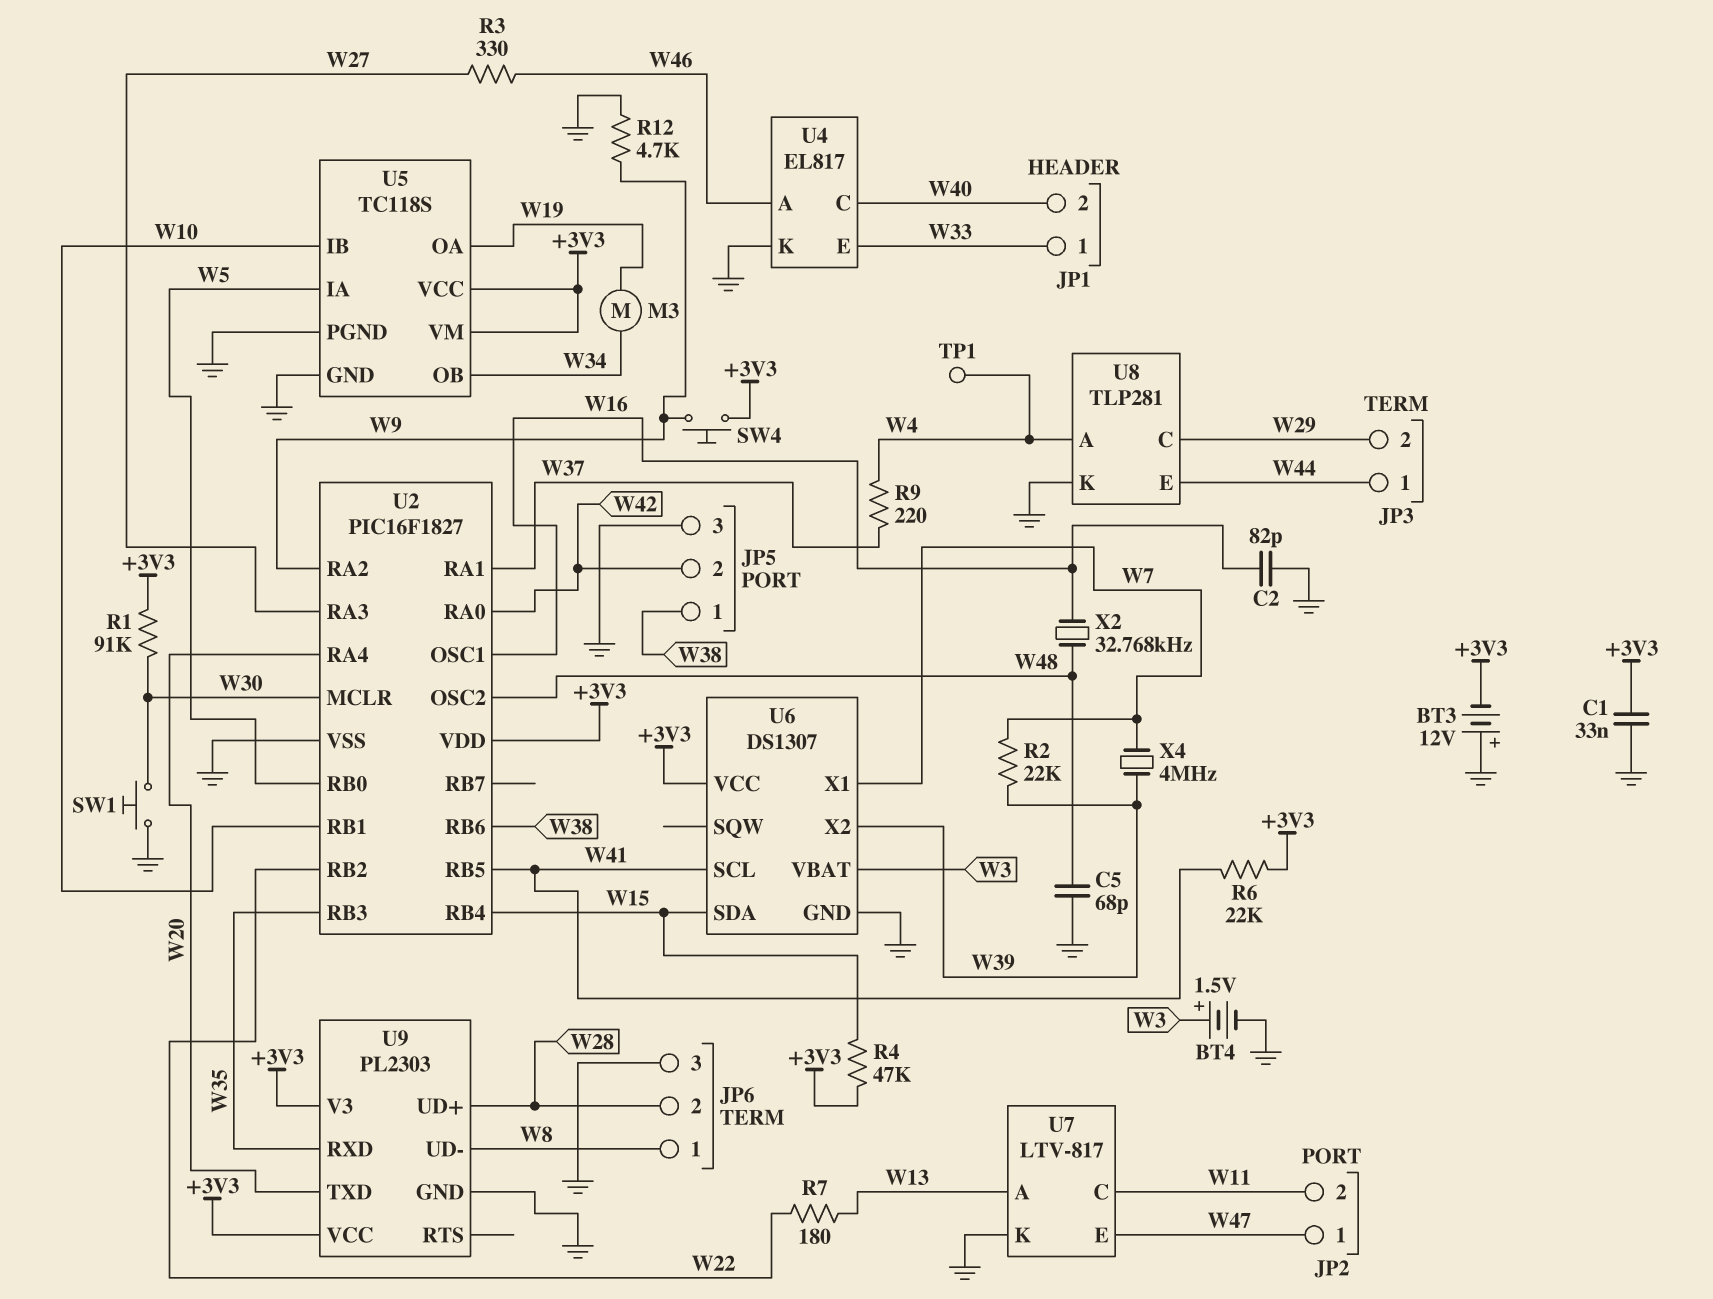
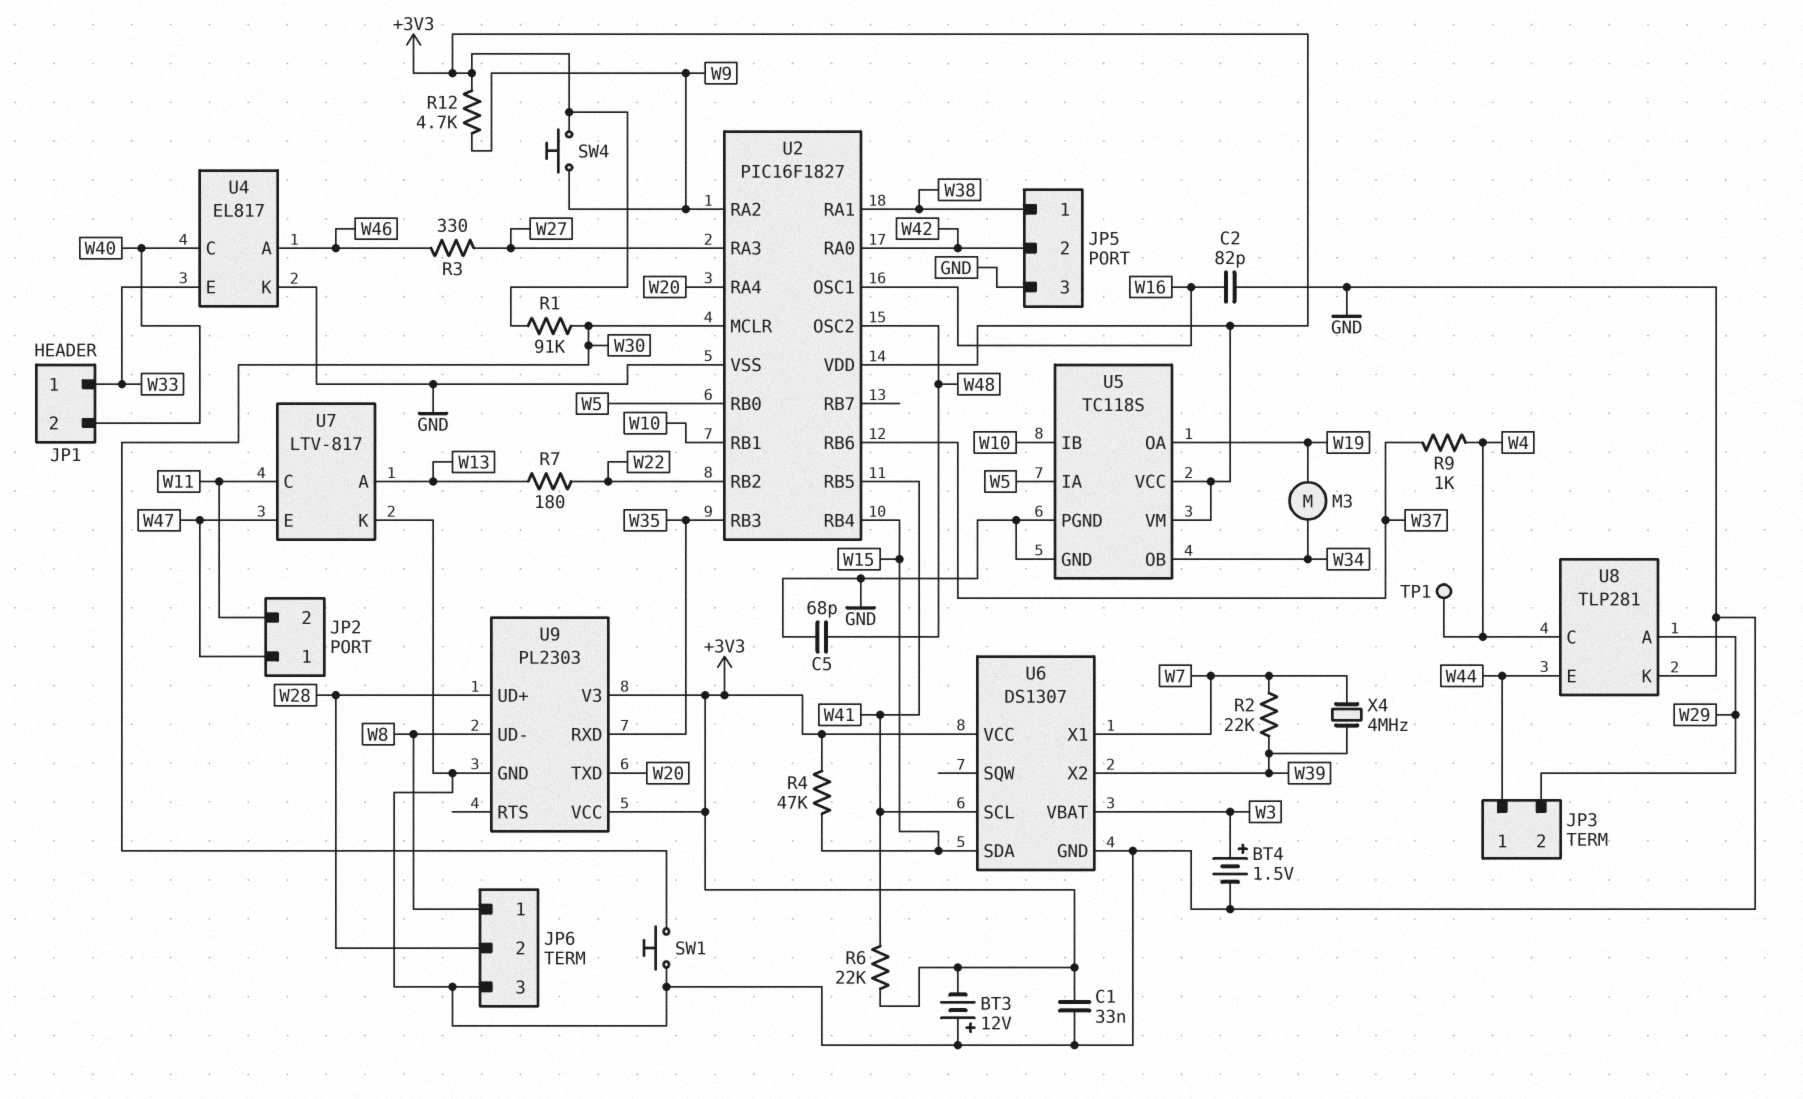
R9: 220 (W4, W37) -> 1k (W4, W37)
R12: 4.7k (GND, W9) -> 4.7k (+3V3, W9)
U2 pin RA1: W37 -> W38
U2 pin RB6: W38 -> W37
U8 pin A: W4 -> W29
U8 pin C: W29 -> W4
X2: 32.768kHz (W16, W48) -> none

